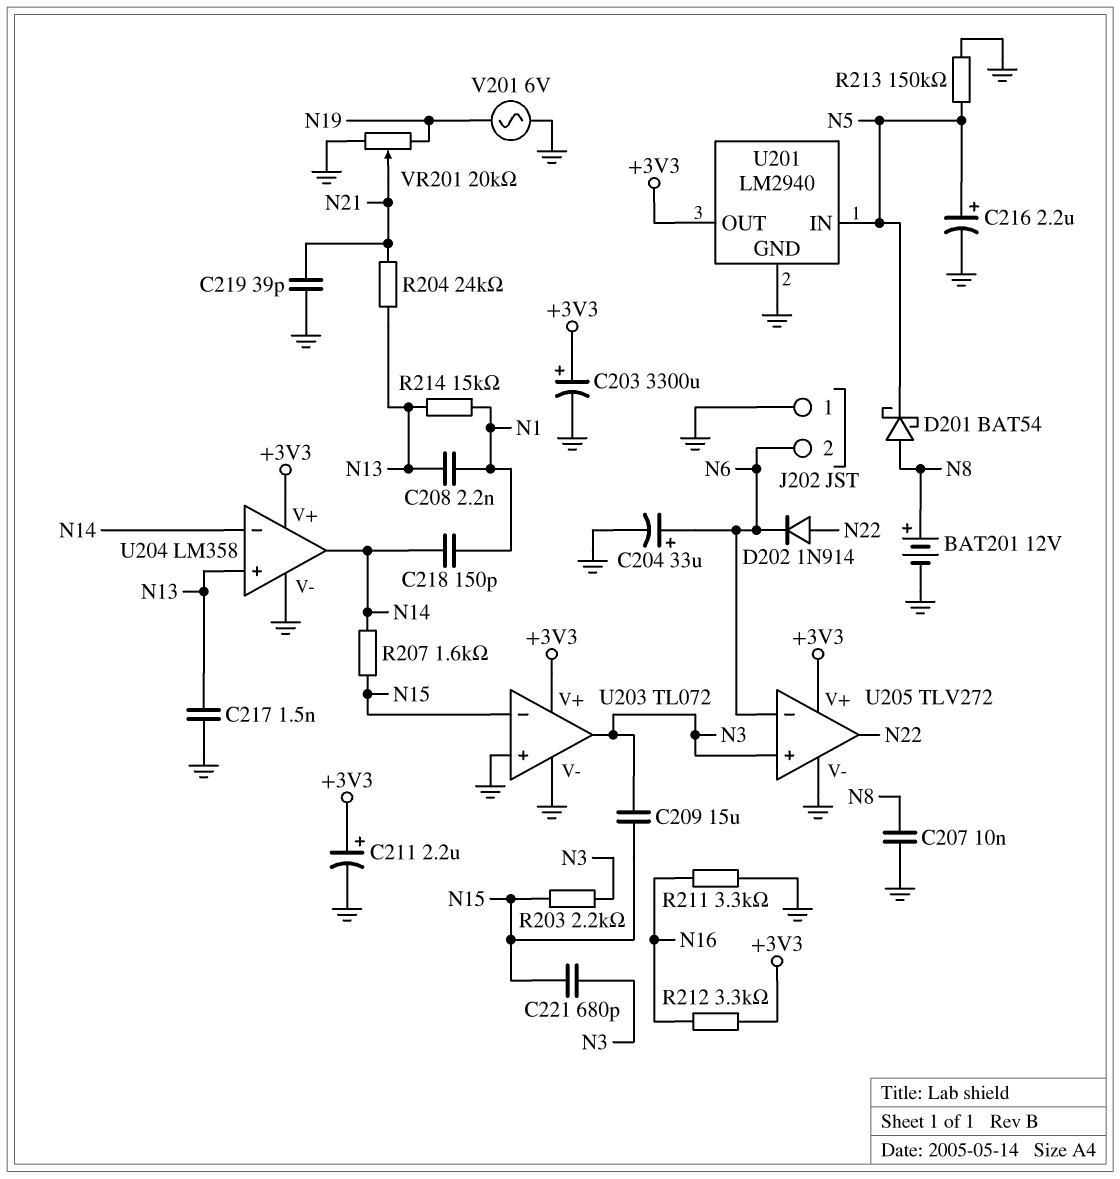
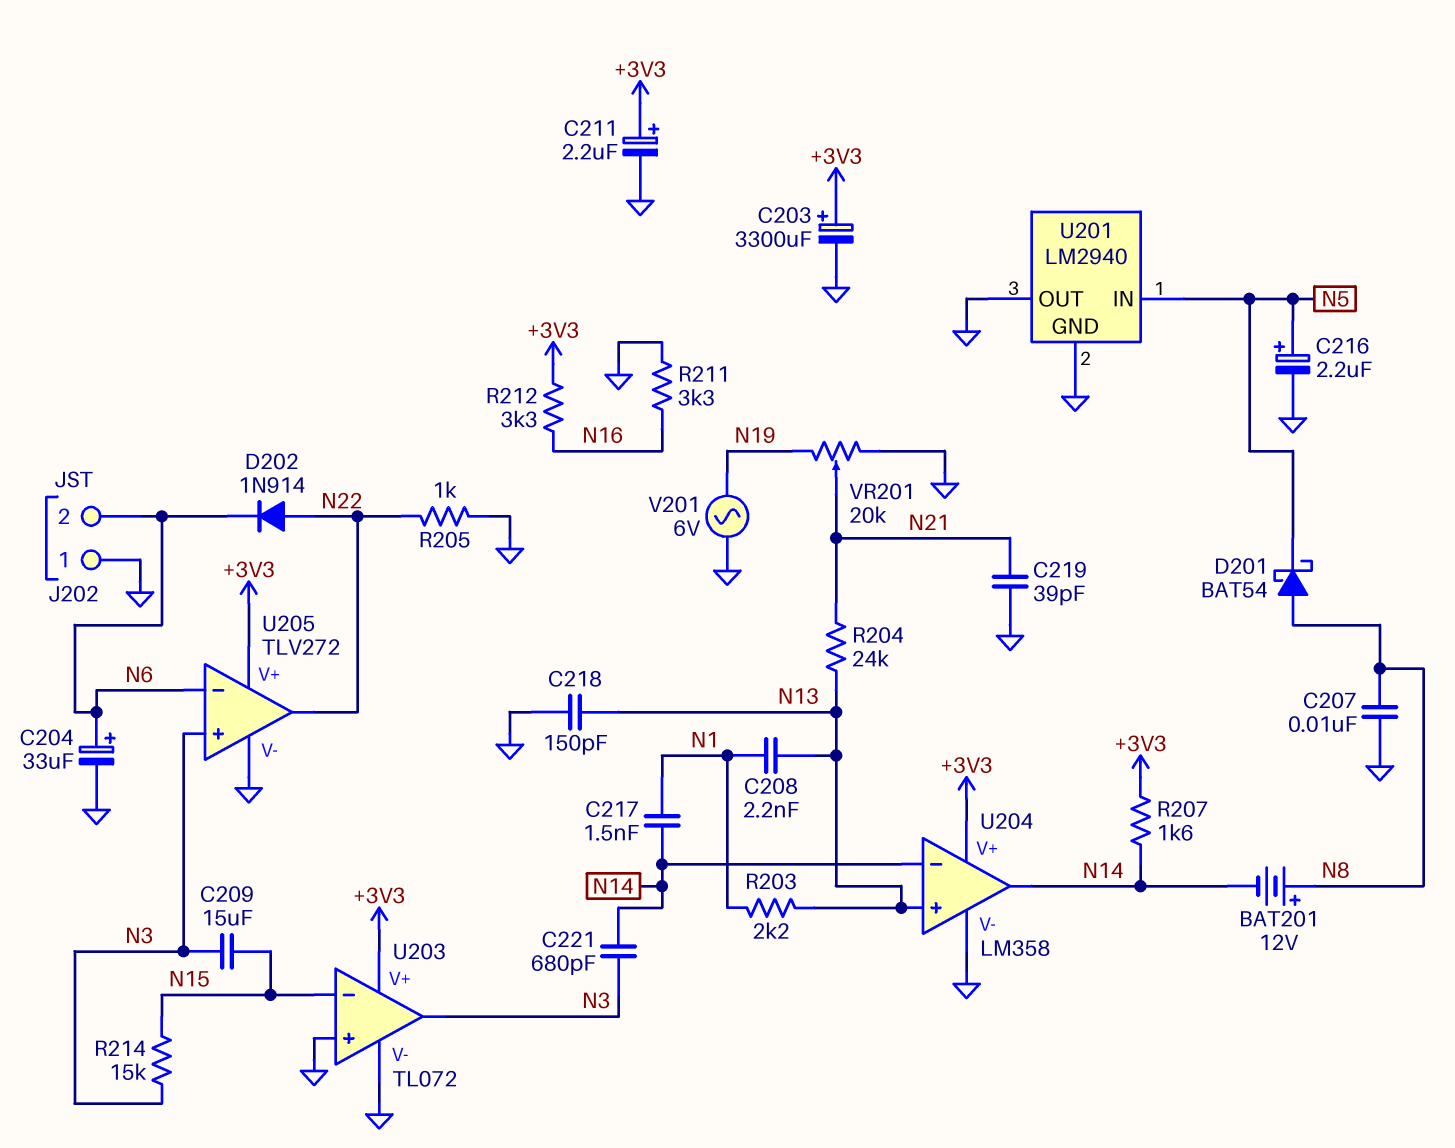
BAT201: 12V (plus N8, minus GND) -> 12V (plus N8, minus N14)
C217: 1.5nF (GND, N13) -> 1.5nF (N1, N14)
C218: 150pF (N1, N14) -> 150pF (GND, N13)
C221: 680pF (N3, N15) -> 680pF (N3, N14)
R203: 2.2k (N3, N15) -> 2.2k (N1, N13)
R205: none -> 1k (GND, N22)
R207: 1.6k (N14, N15) -> 1.6k (+3V3, N14)
R213: 150k (GND, N5) -> none
R214: 15k (N1, N13) -> 15k (N3, N15)
U201 pin OUT: +3V3 -> GND

